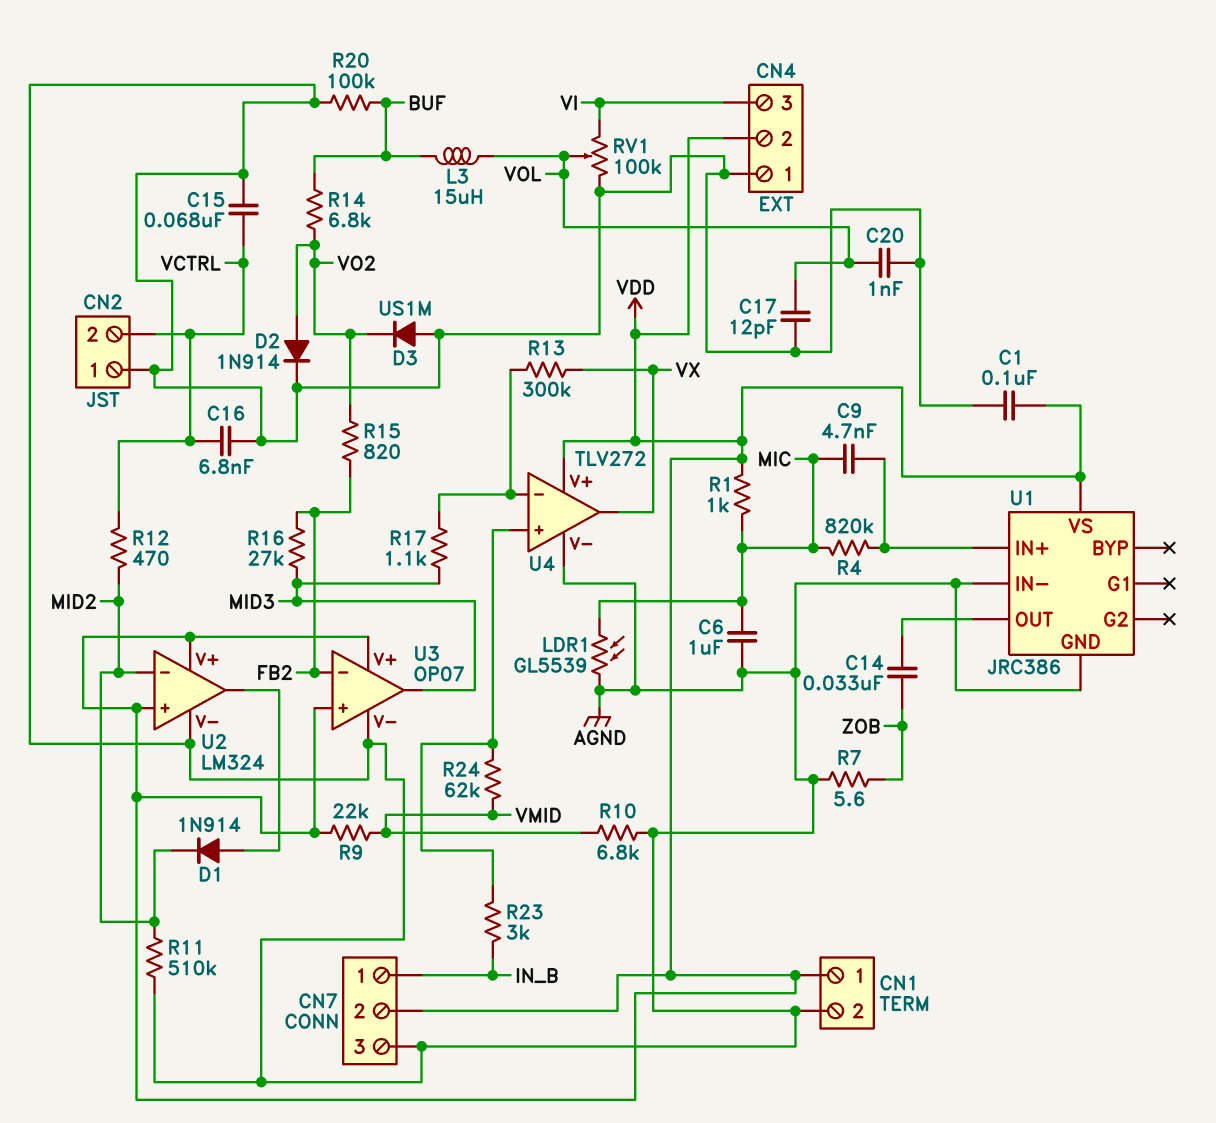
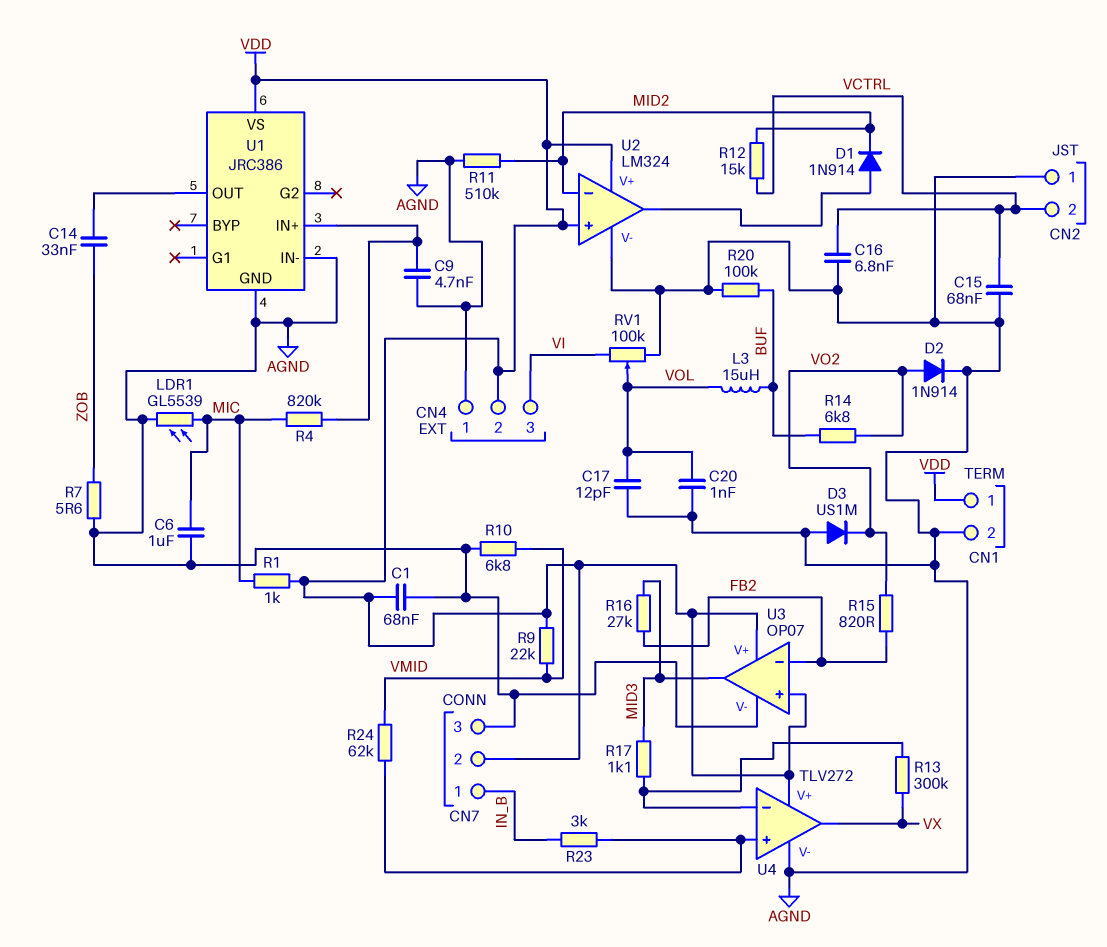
C1: 100nF (AGND, VDD) -> 68nF (AGND, VDD)
C9: 4.7nF (MIC, U1/IN+) -> 4.7nF (AGND, U1/IN+)
R12: 470 (MID2, VCTRL) -> 15k (MID2, VCTRL)

